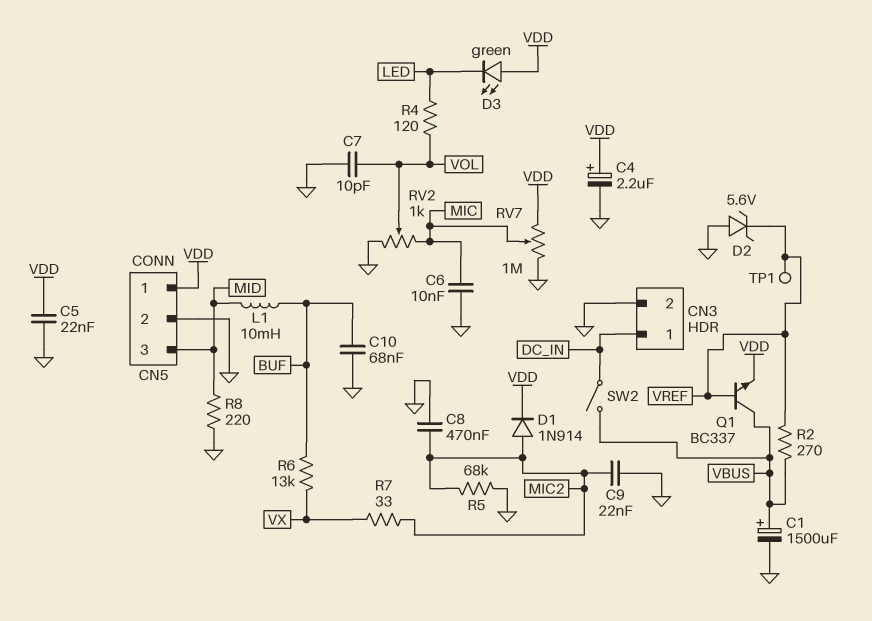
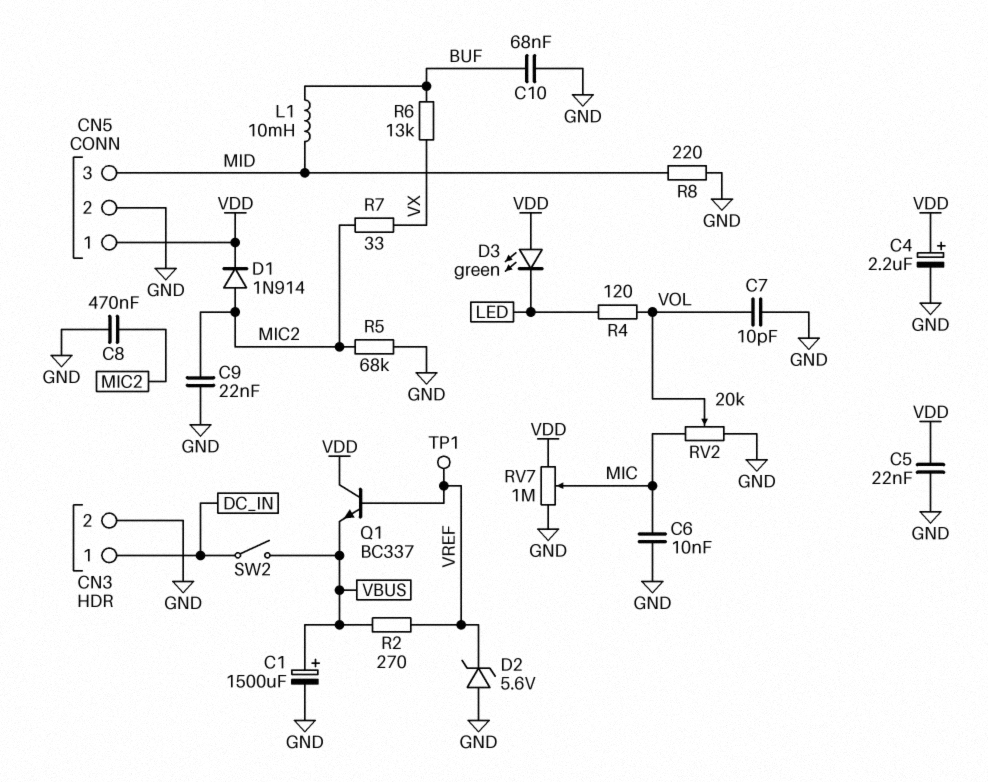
Q1: NPN BC337 (B VREF, C VBUS, E VDD) -> NPN BC337 (B VREF, C VDD, E VBUS)
RV2: 1k (GND, MIC, wiper VOL) -> 20k (GND, MIC, wiper VOL)

